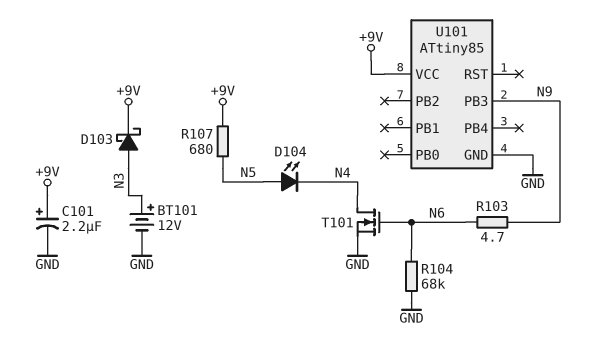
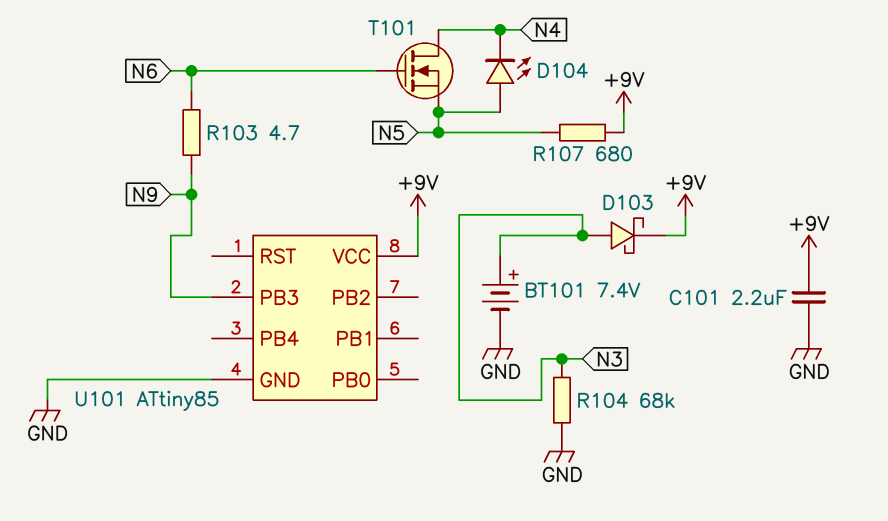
BT101: 12V (plus N3, minus GND) -> 7.4V (plus N3, minus GND)
C101: 2.2uF (plus +9V, minus GND) -> 2.2uF (+9V, GND)
R104: 68k (GND, N6) -> 68k (GND, N3)
T101: NMOS (G N6, D N4, S GND) -> NMOS (G N6, D N4, S N5)

